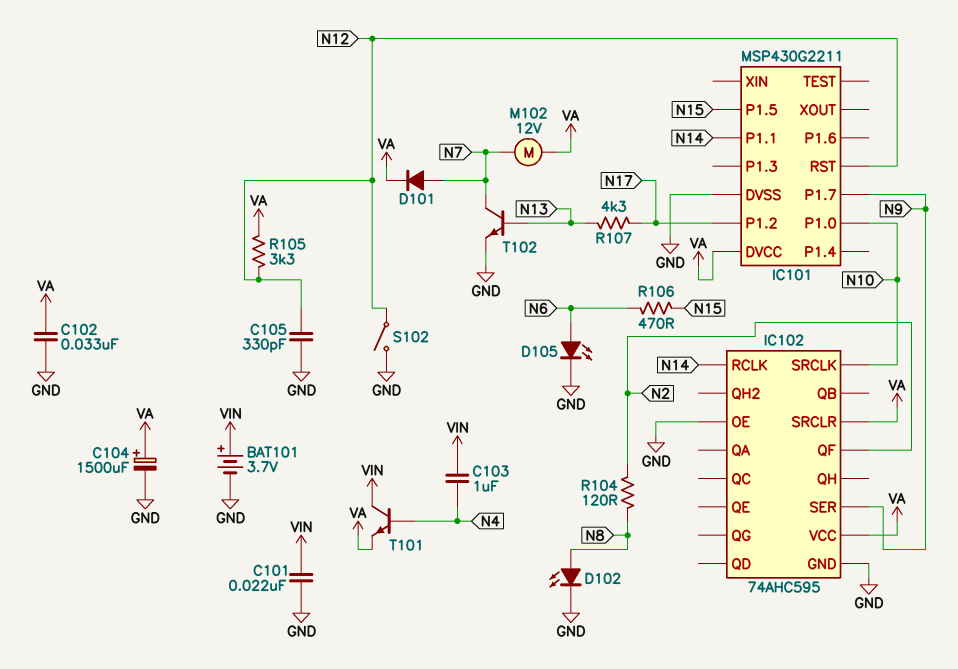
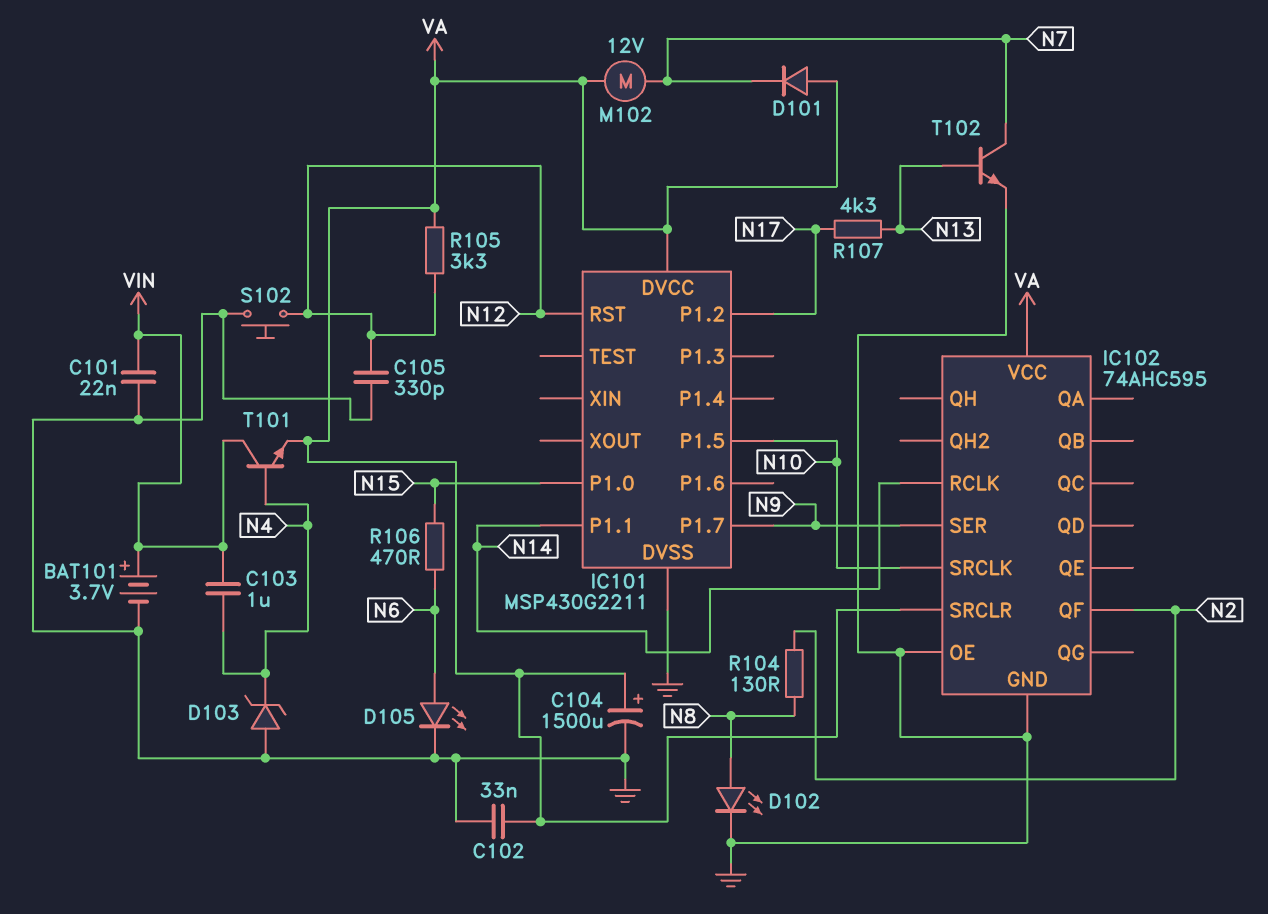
D101: diode (A N7, K VA) -> diode (A VA, K N7)
D103: none -> zener (A GND, K N4)
IC101 pin P1.0: N10 -> N15
IC101 pin P1.5: N15 -> N10
R104: 120 (N2, N8) -> 130 (N2, N8)
S102: switch (GND, N12) -> button (GND, N12)

